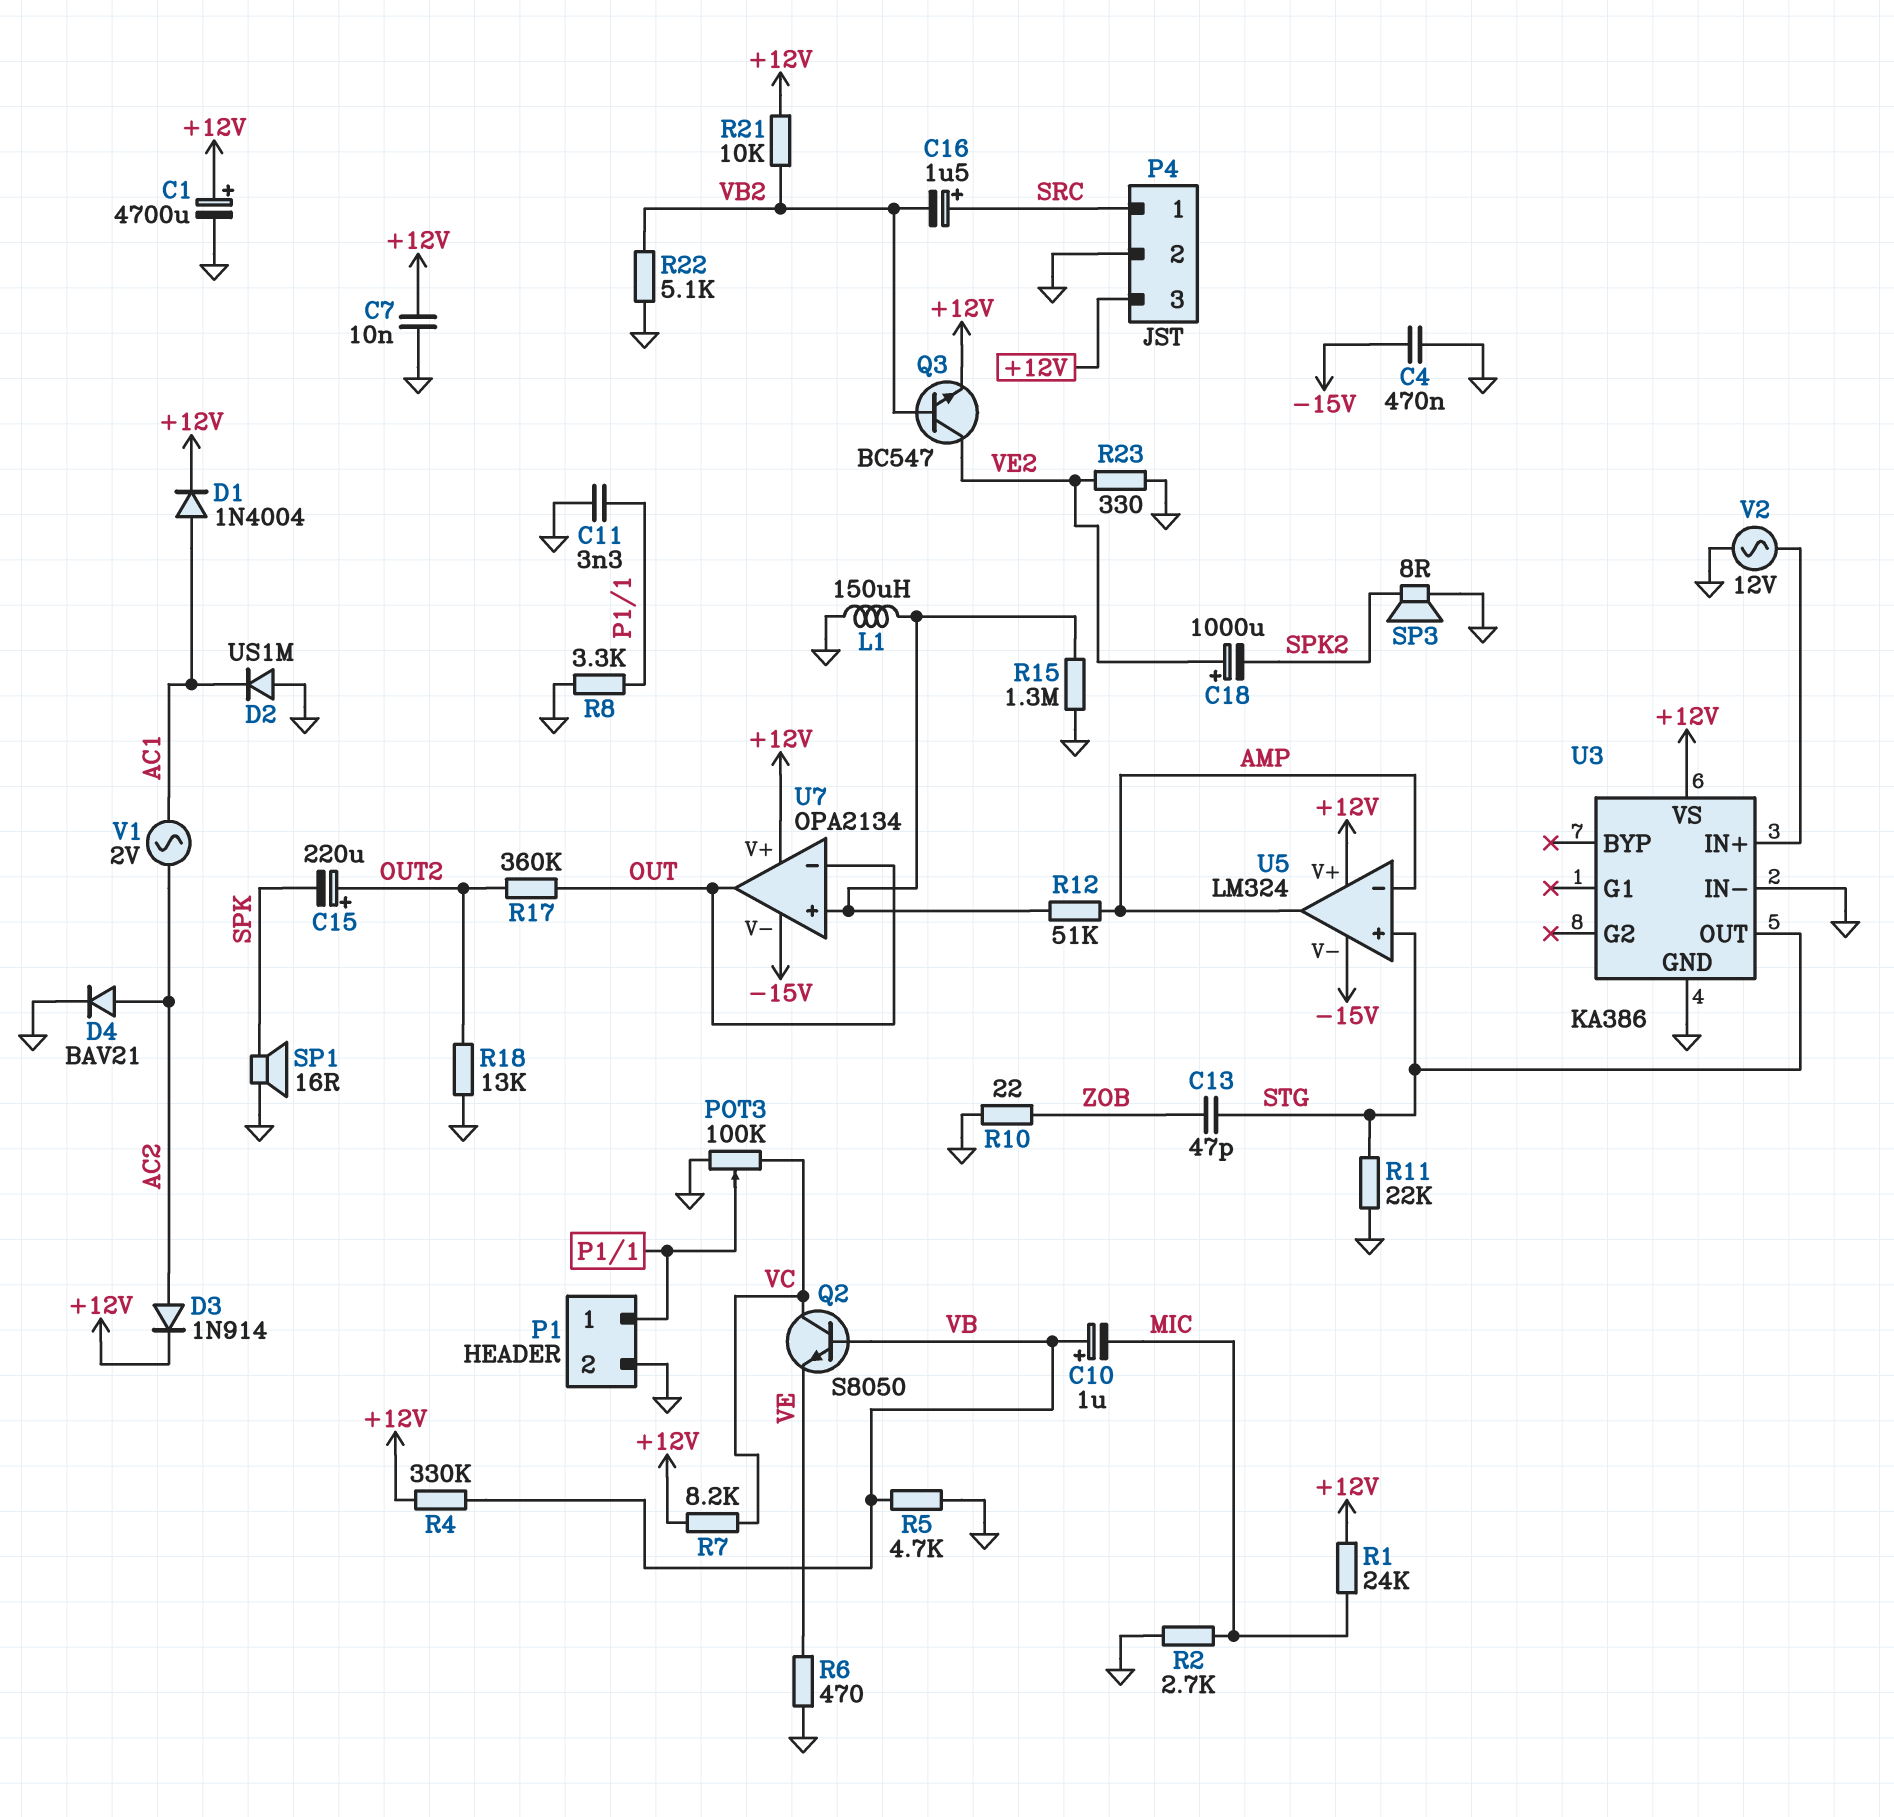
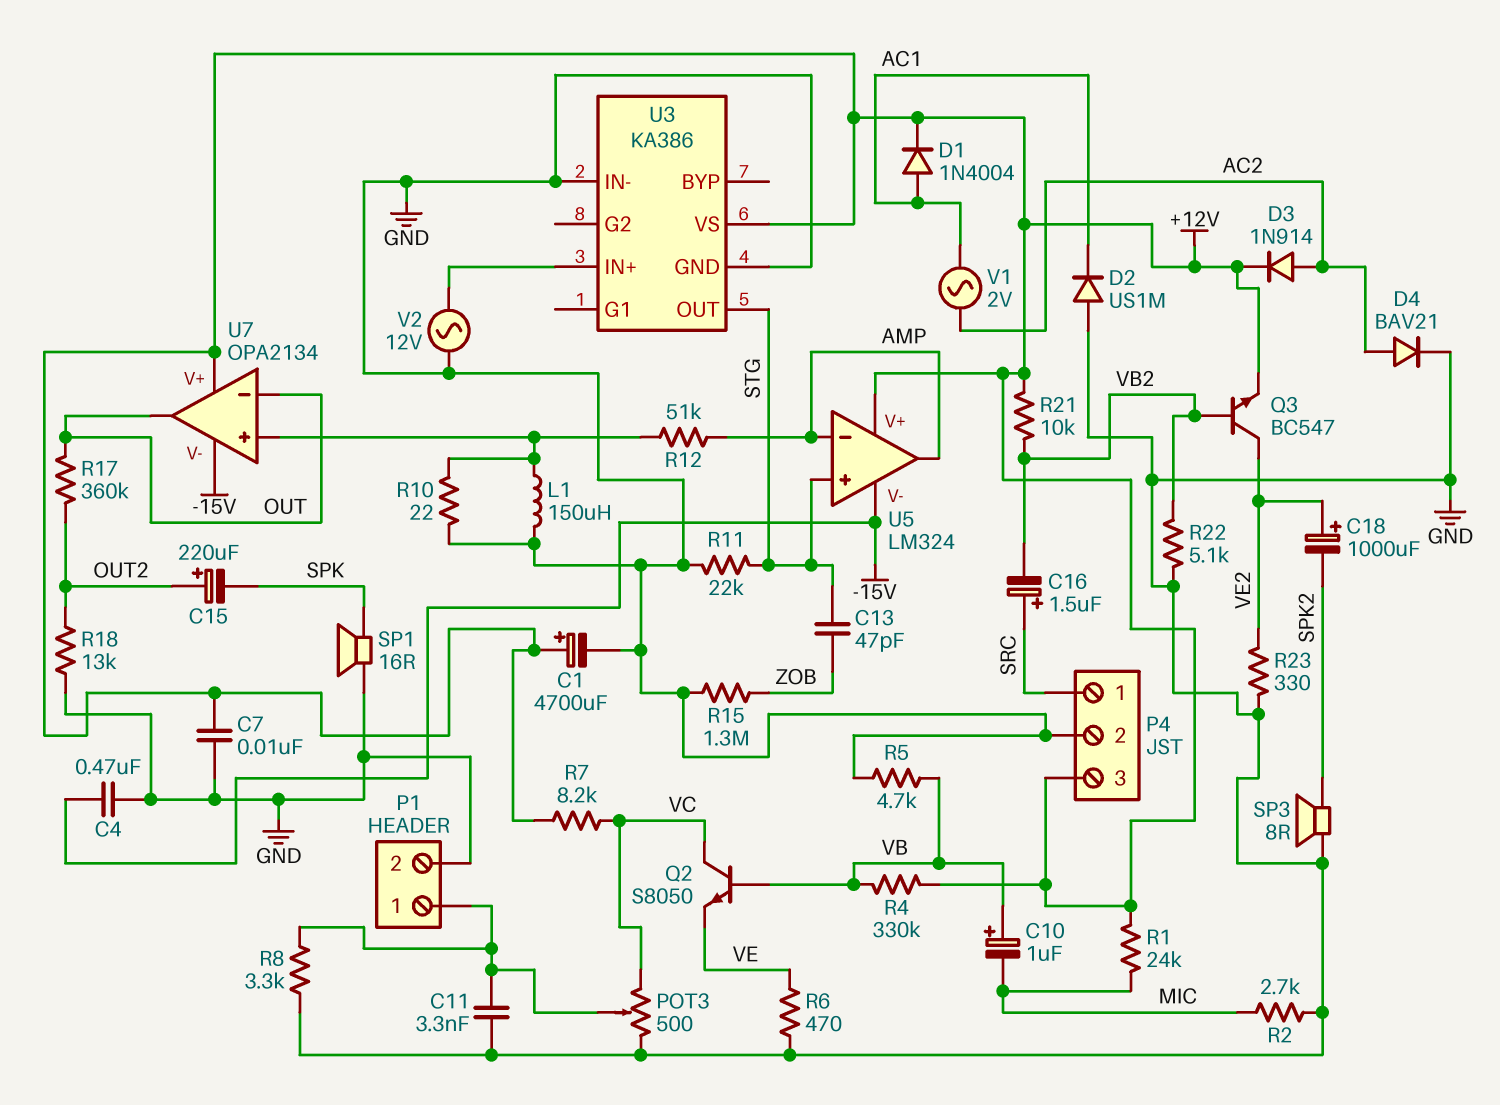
POT3: 100k (GND, VC, wiper P1/1) -> 500 (GND, VC, wiper P1/1)
R10: 22 (GND, ZOB) -> 22 (GND, U7/in+)
R15: 1.3M (GND, U7/in+) -> 1.3M (GND, ZOB)

